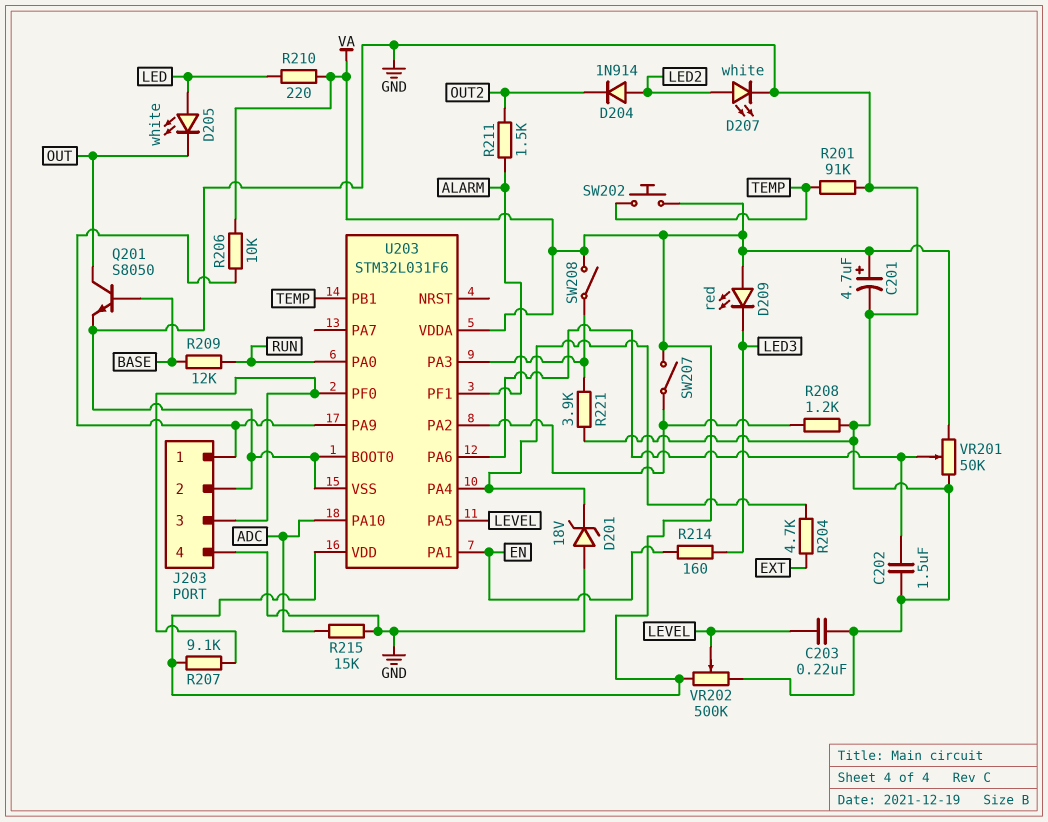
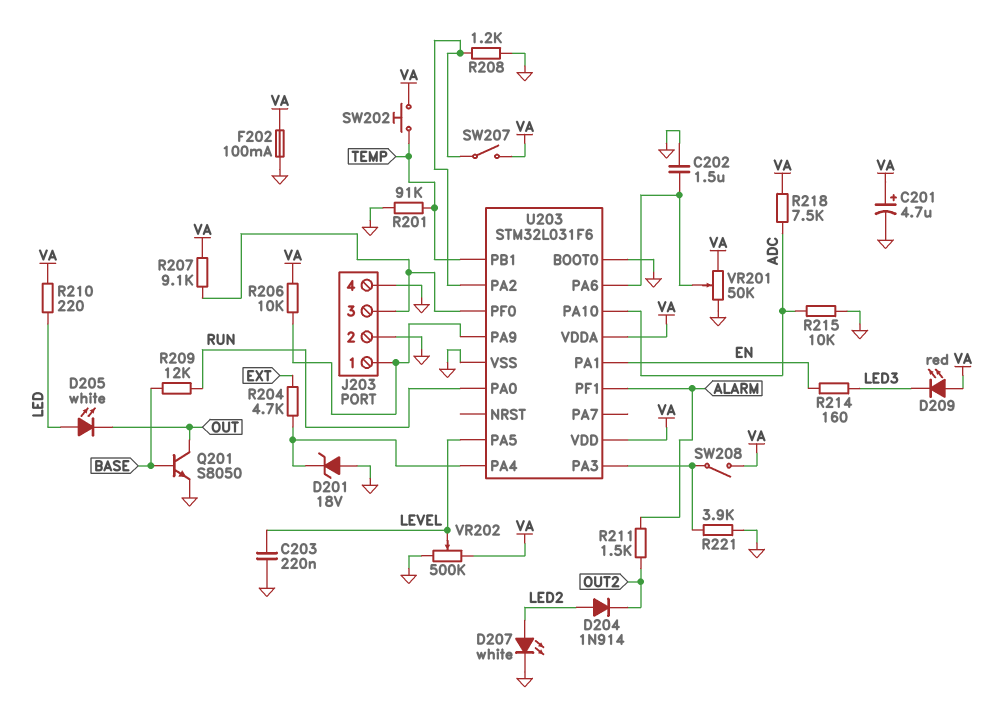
F202: none -> 100mA (GND, VA)
R215: 15k (ADC, GND) -> 10k (ADC, GND)
R218: none -> 7.5k (ADC, VA)

